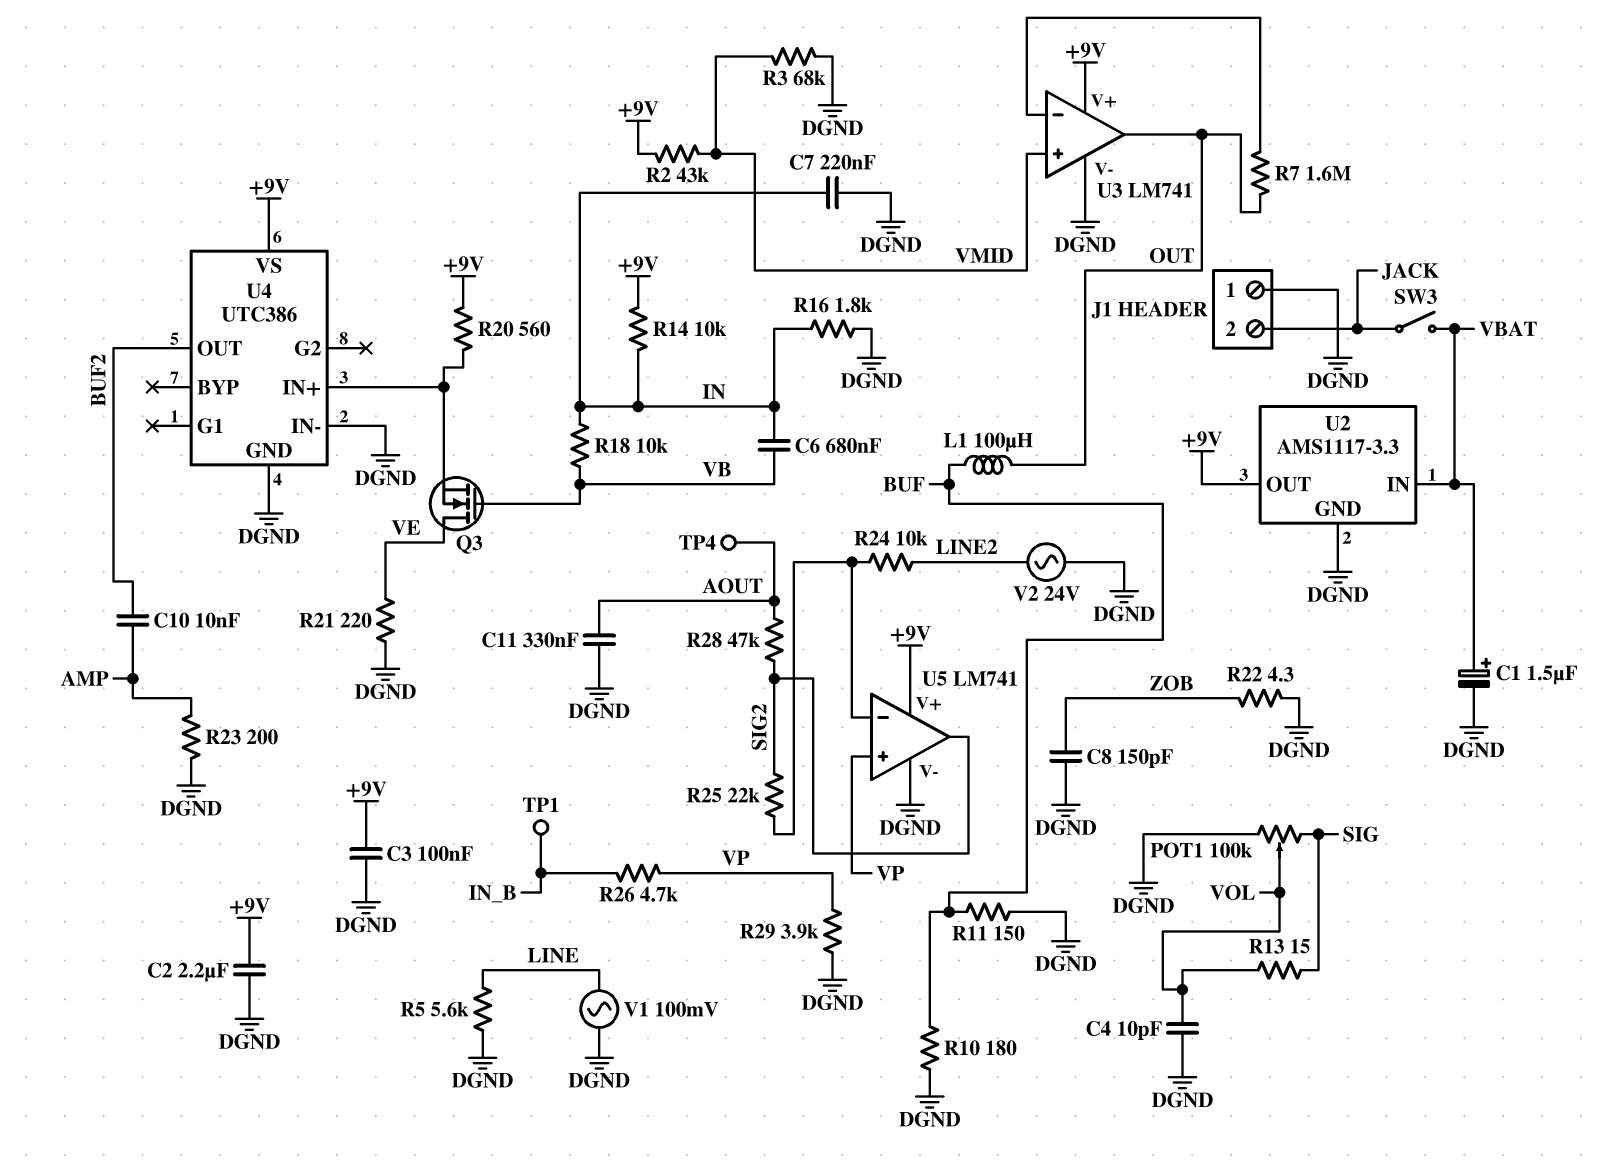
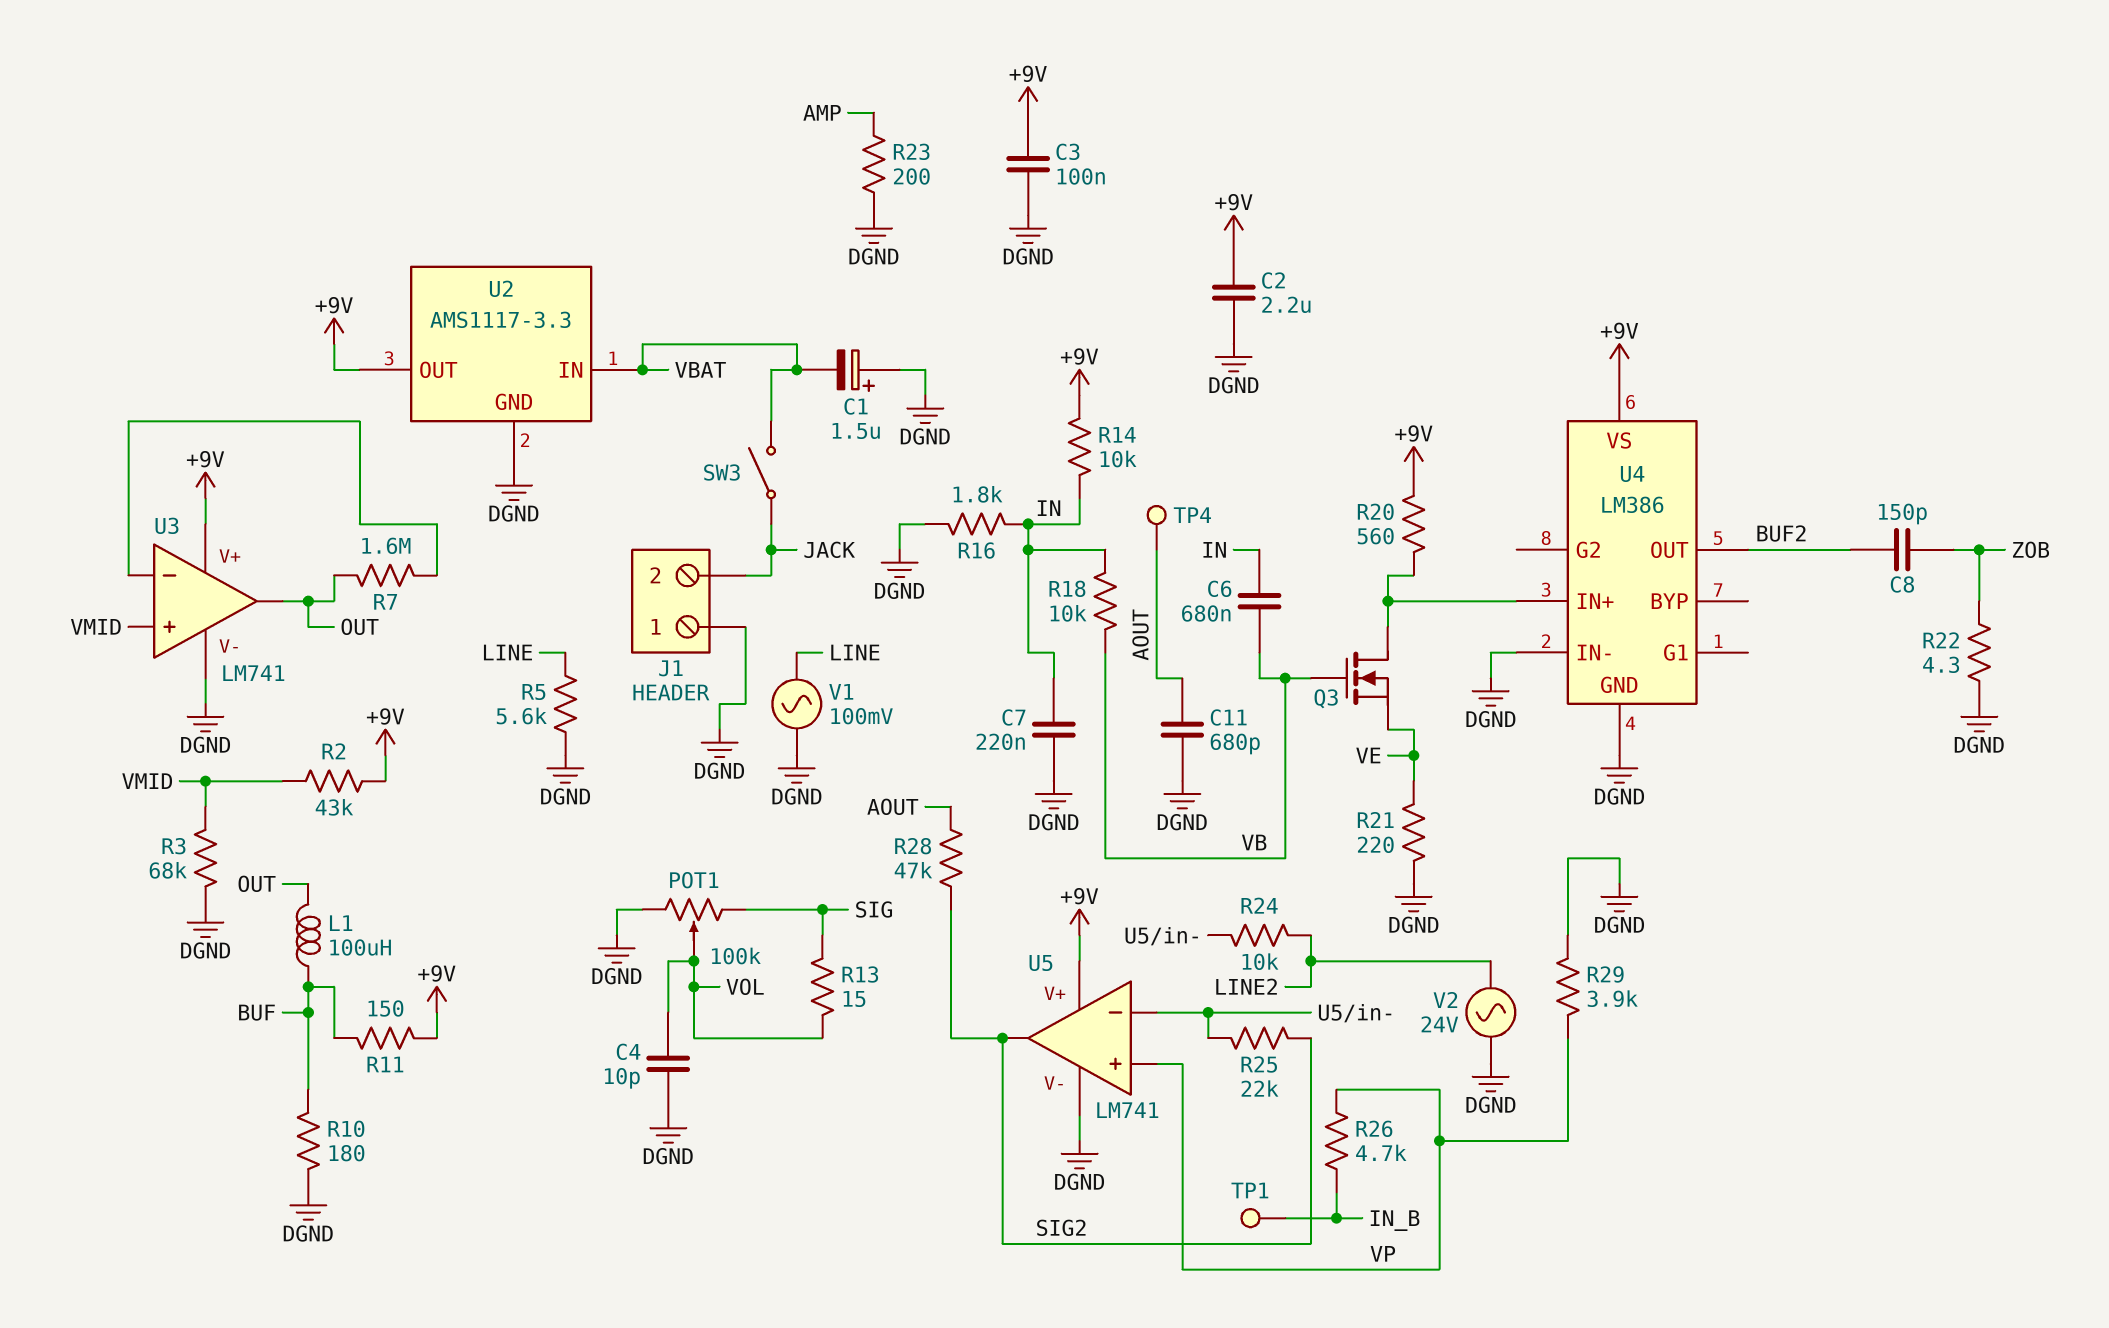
C1: 1.5uF (plus VBAT, minus DGND) -> 1.5uF (plus DGND, minus VBAT)
C8: 150pF (DGND, ZOB) -> 150pF (BUF2, ZOB)
C10: 10nF (AMP, BUF2) -> none
C11: 330nF (AOUT, DGND) -> 680pF (AOUT, DGND)
Q3: NMOS (G VB, D VE, S U4/IN+) -> NMOS (G VB, D U4/IN+, S VE)
R11: 150 (BUF, DGND) -> 150 (+9V, BUF)
U4: UTC386 -> LM386

